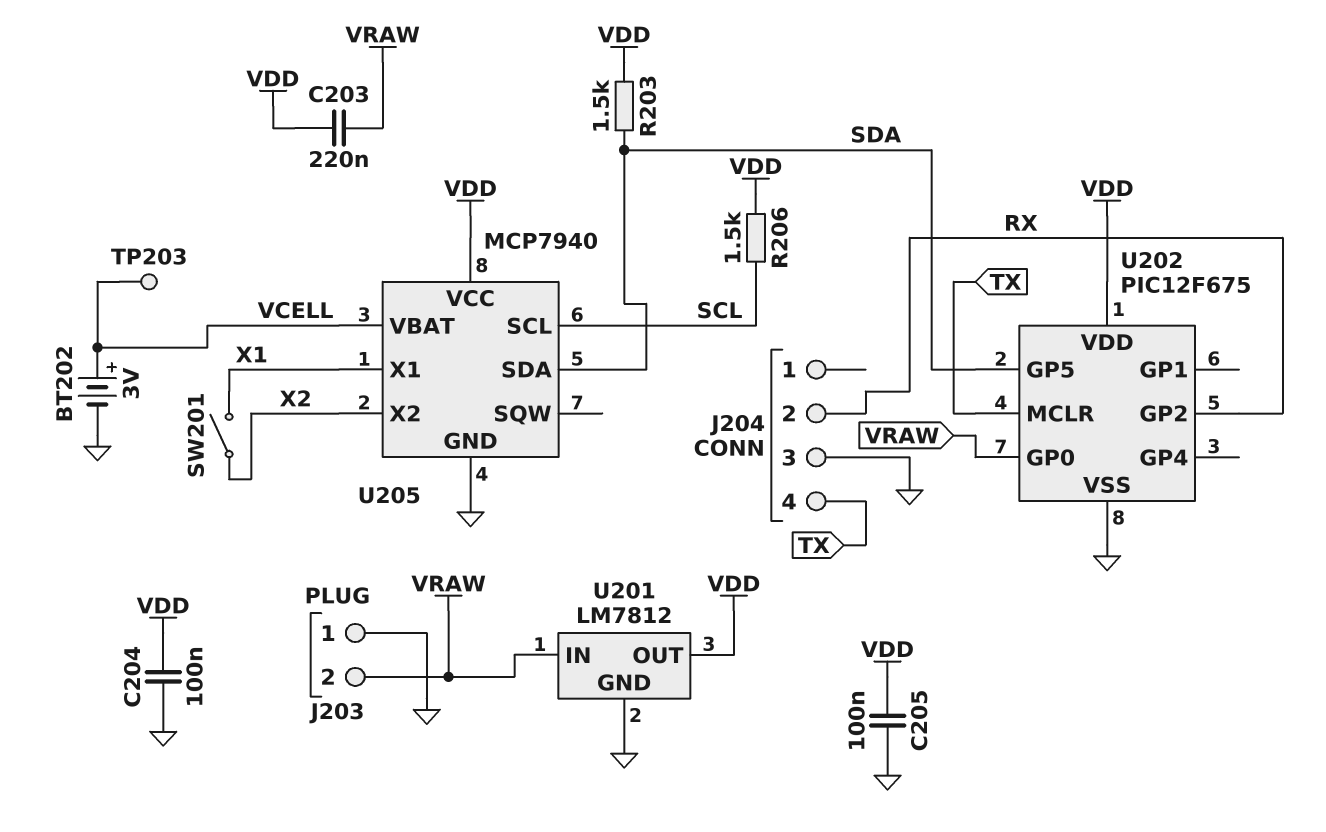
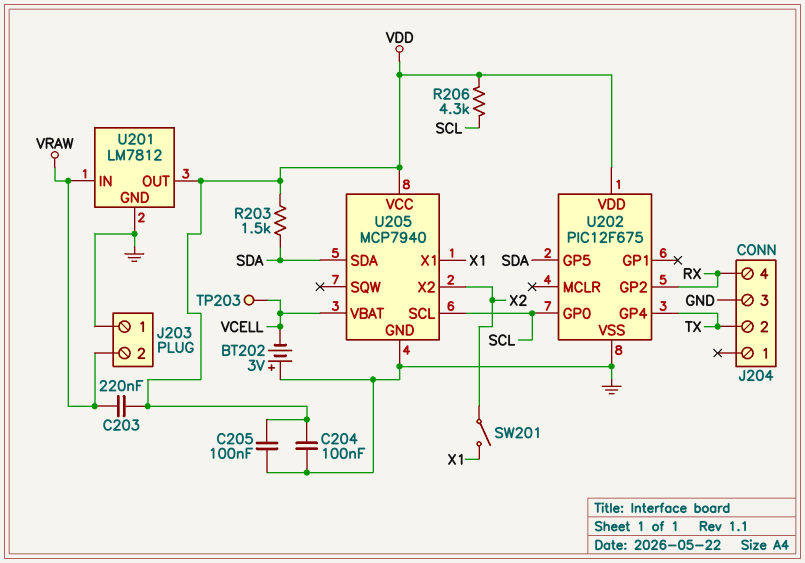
BT202: 3V (plus VCELL, minus GND) -> 3V (plus GND, minus VCELL)
J204 pin 2: RX -> TX
J204 pin 4: TX -> RX
R206: 1.5k (SCL, VDD) -> 4.3k (SCL, VDD)
U202 pin GP0: VRAW -> SCL
U202 pin GP4: none -> TX
U202 pin MCLR: TX -> none

